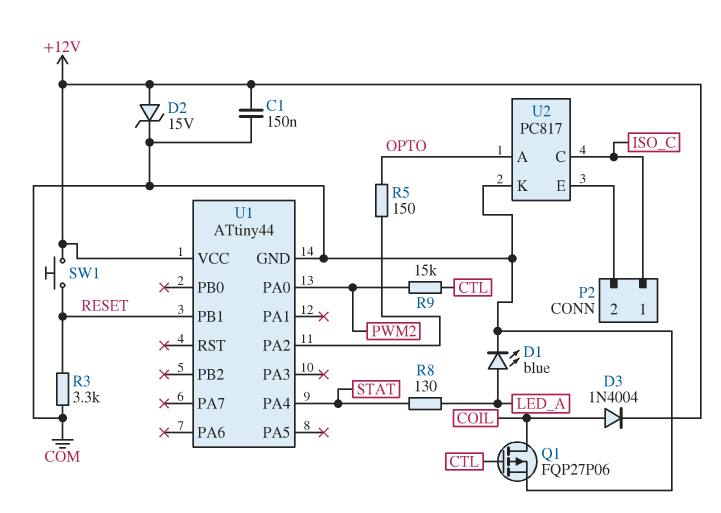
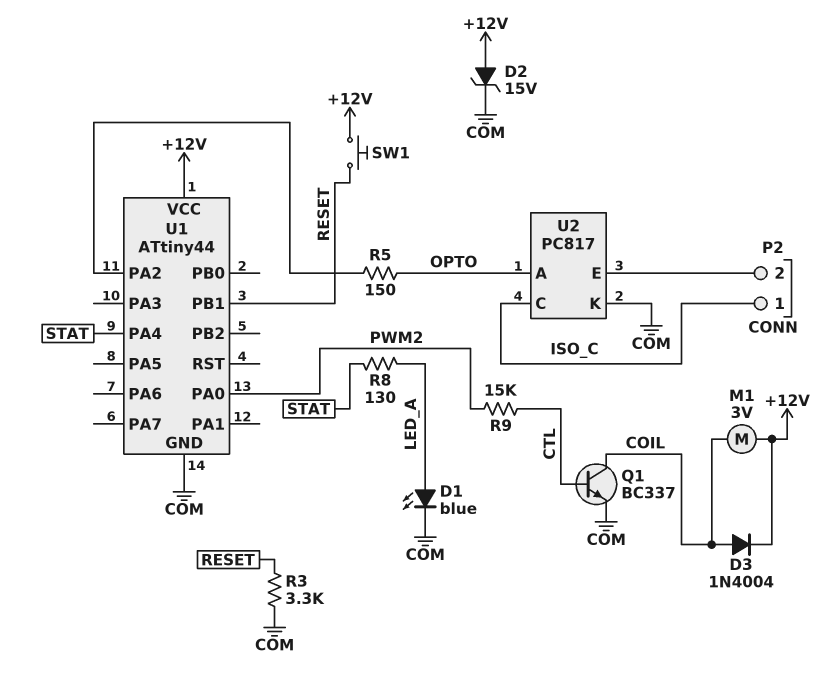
C1: 150nF (+12V, COM) -> none
M1: none -> motor 3V (+12V, COIL)
Q1: PMOS FQP27P06 (G CTL, D COIL, S COM) -> NPN BC337 (B CTL, C COIL, E COM)

